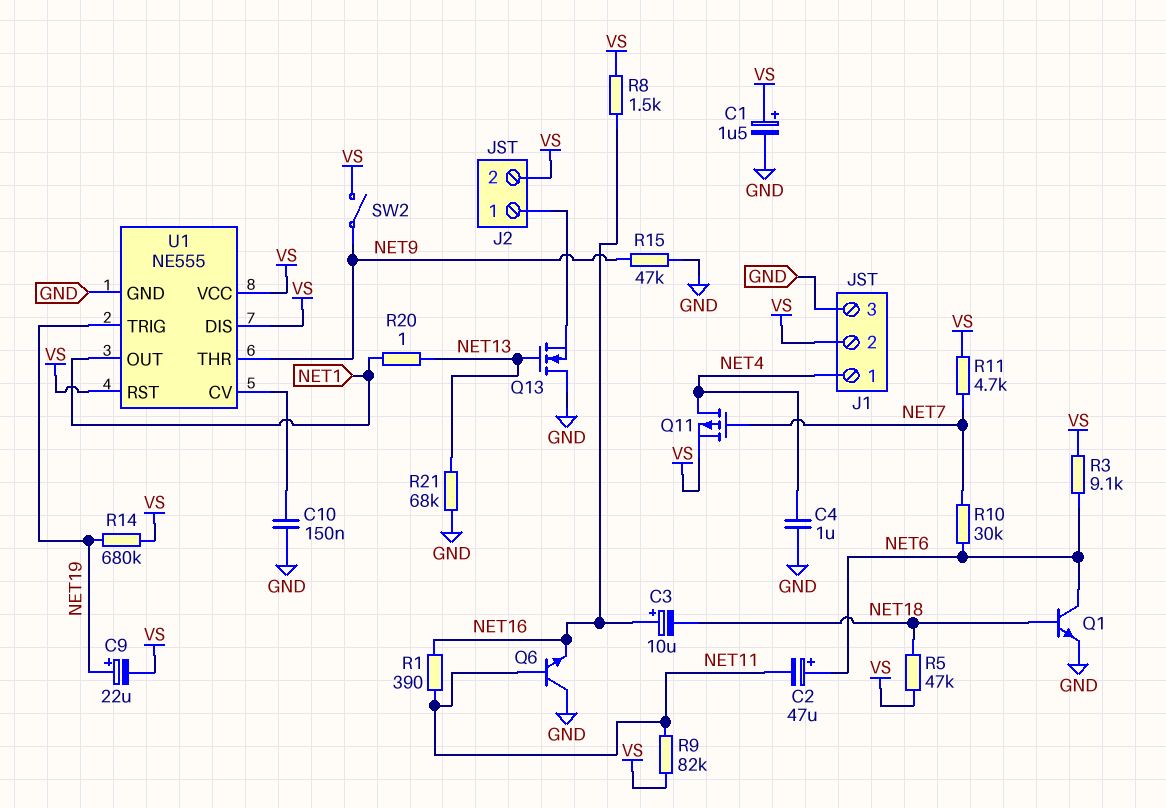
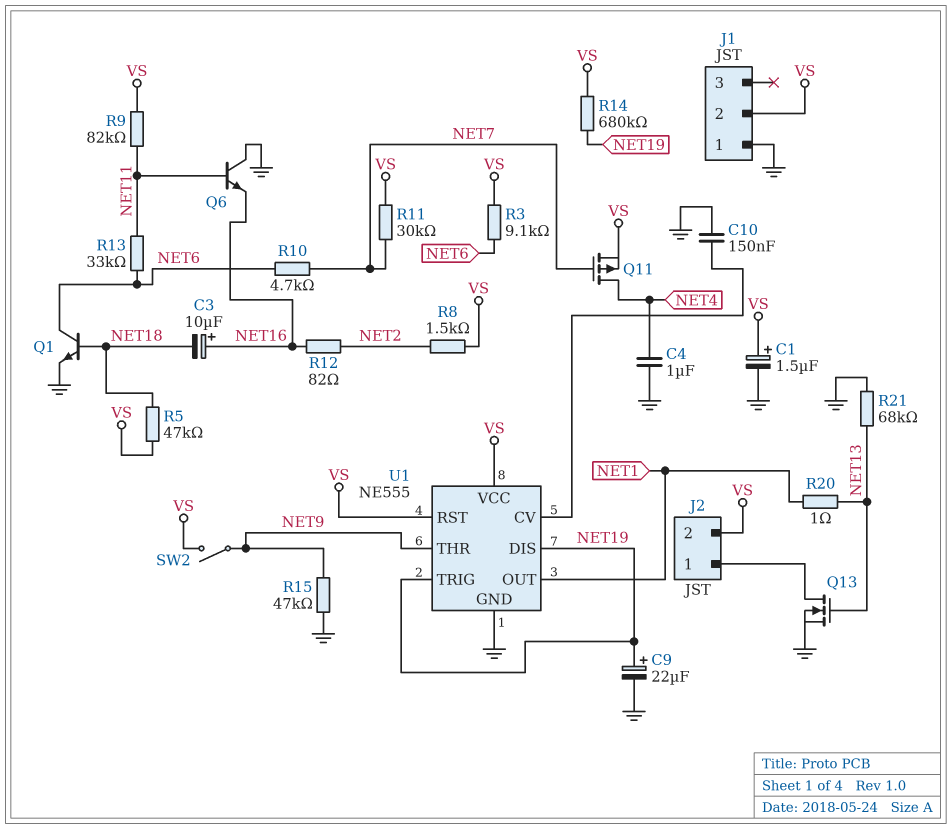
C2: 47uF (plus NET6, minus NET11) -> none
C9: 22uF (plus NET19, minus VS) -> 22uF (plus NET19, minus GND)
J1 pin 1: NET4 -> GND
J1 pin 3: GND -> none
Q13: NMOS (G NET13, D GND, S J2/1) -> NMOS (G NET13, D J2/1, S GND)
R1: 390 (NET11, NET16) -> none
R8: 1.5k (NET16, VS) -> 1.5k (NET2, VS)
R10: 30k (NET6, NET7) -> 4.7k (NET6, NET7)
R11: 4.7k (NET7, VS) -> 30k (NET7, VS)
R12: none -> 82 (NET2, NET16)
R13: none -> 33k (NET6, NET11)
U1 pin DIS: VS -> NET19

